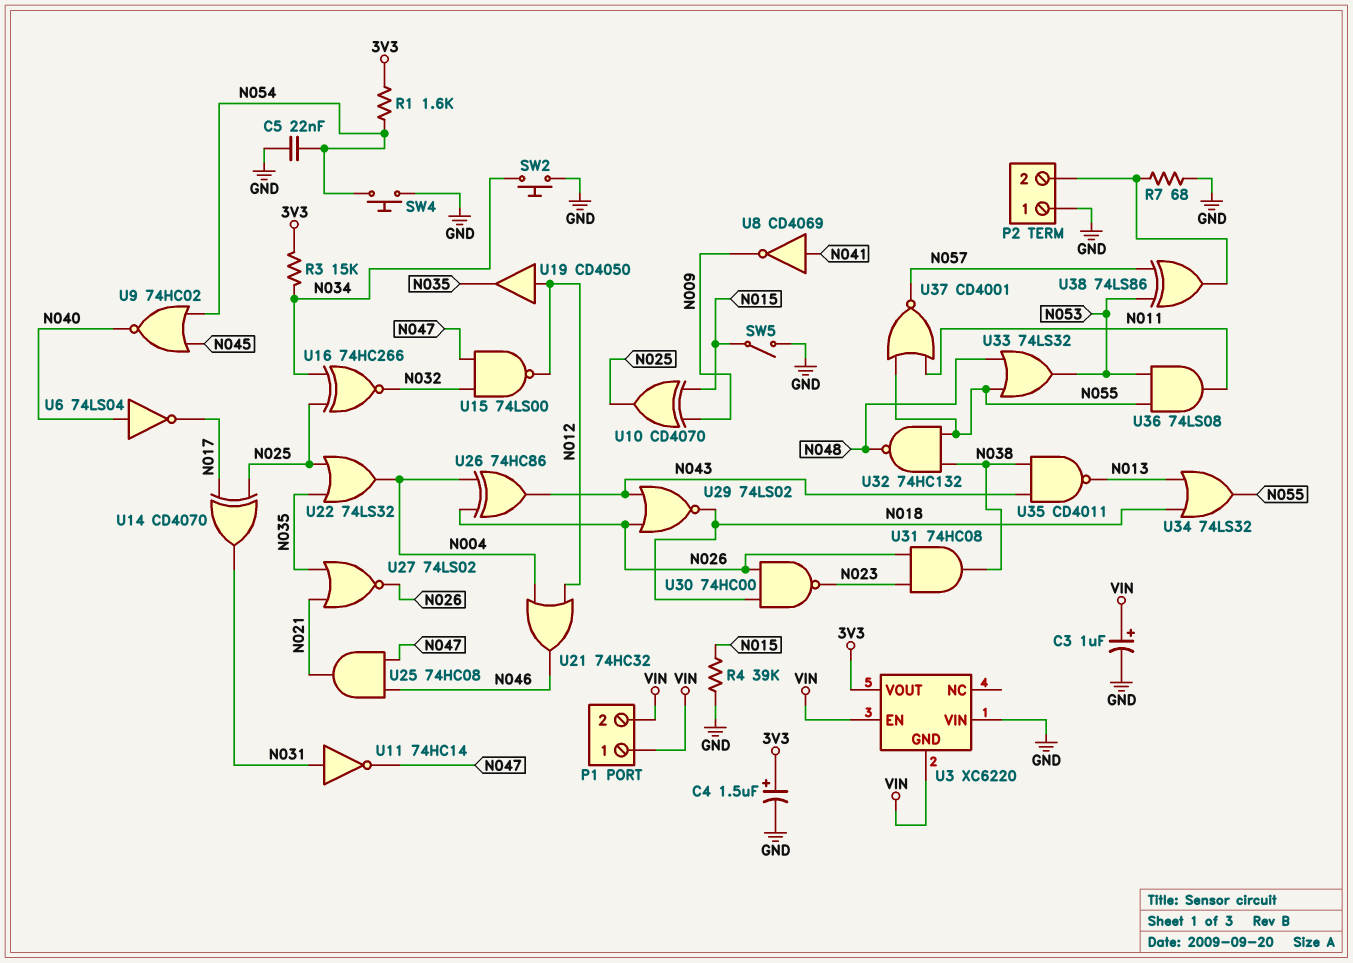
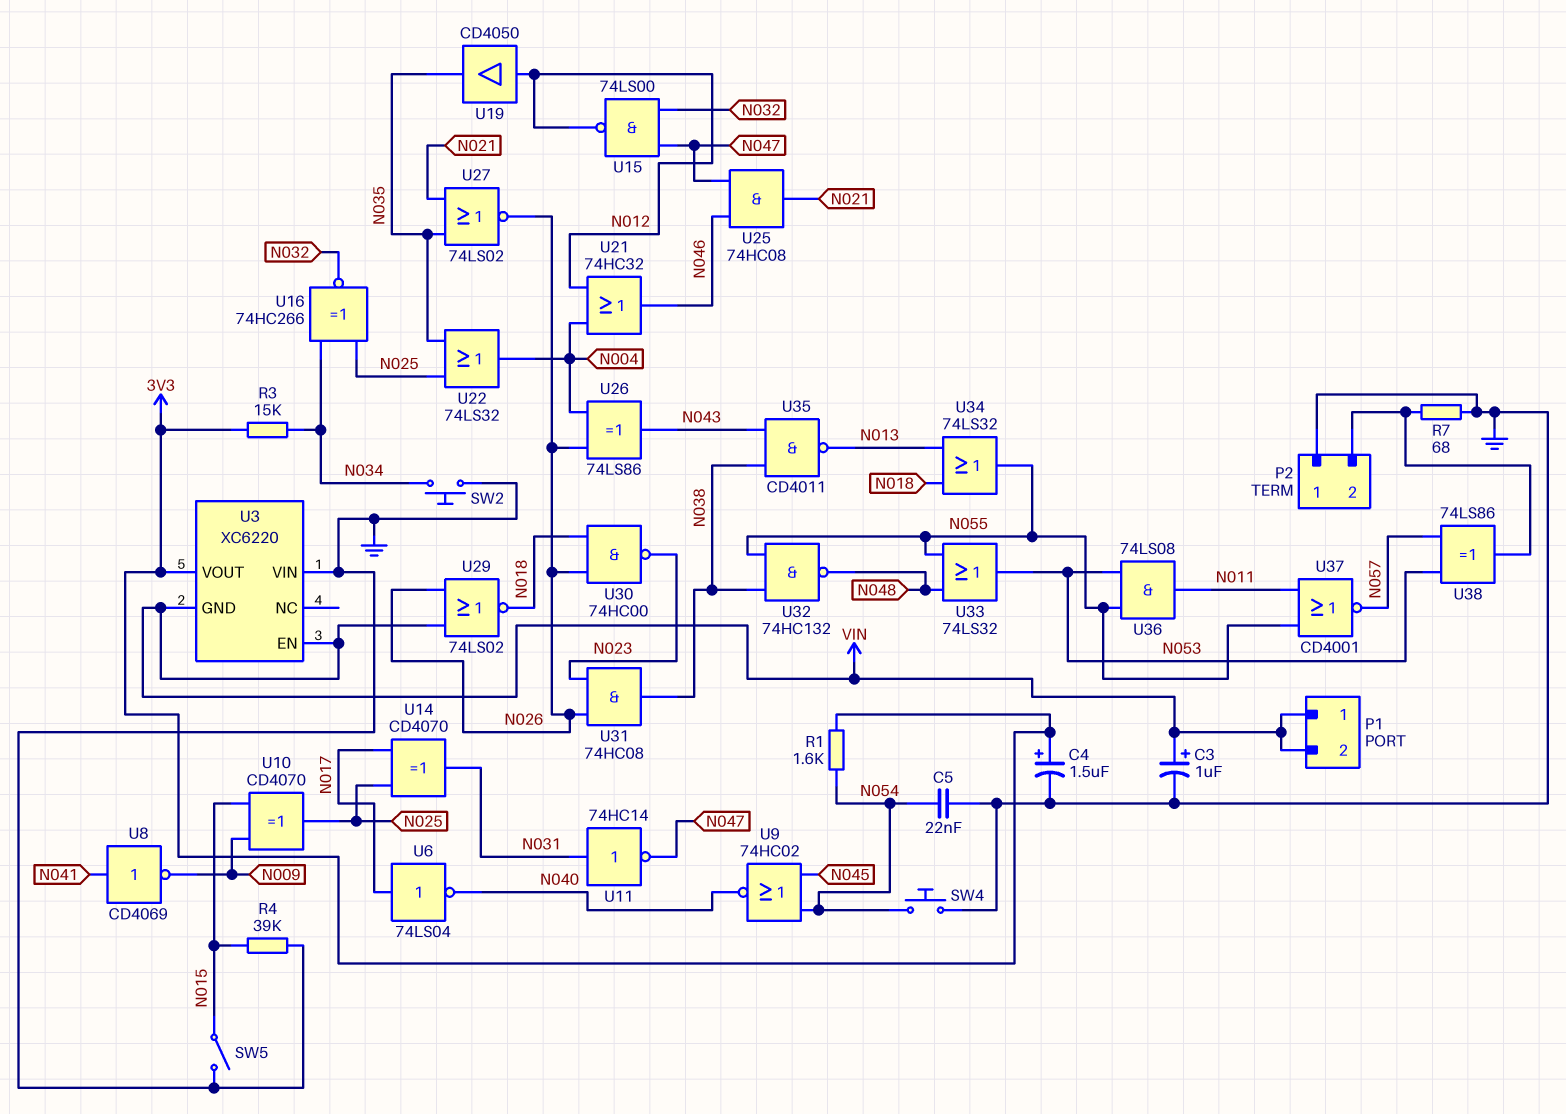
U6: NOT 74LS04 (in N040, out N017) -> NOT 74LS04 (in N017, out N040)
U26: XOR 74HC86 (in N004, in N026, out N043) -> XOR 74LS86 (in N004, in N026, out N043)
U29: NOR 74LS02 (in N026, in N043, out N018) -> NOR 74LS02 (in N026, in VIN, out N018)

